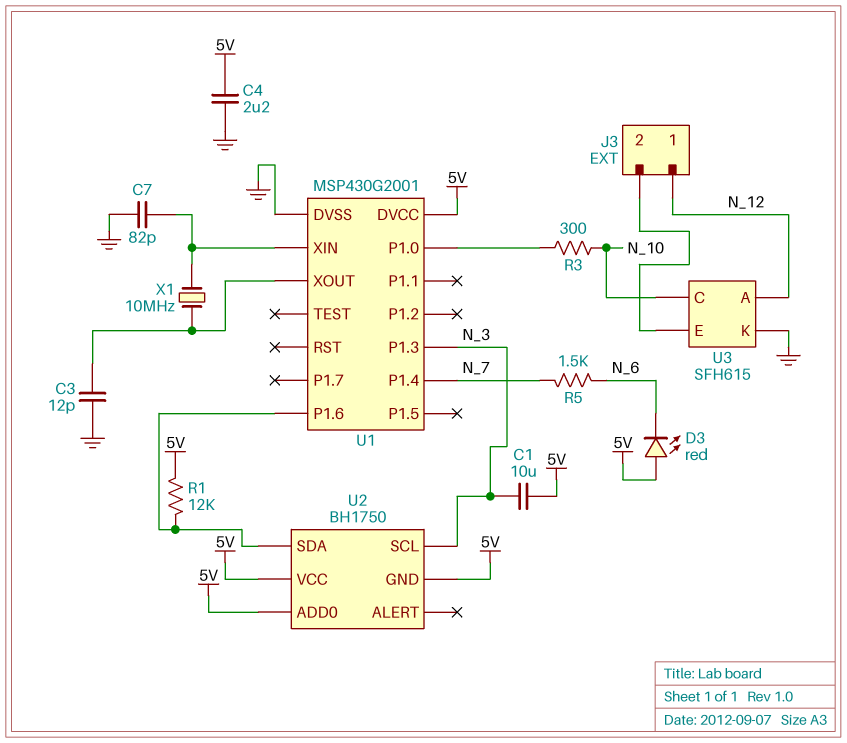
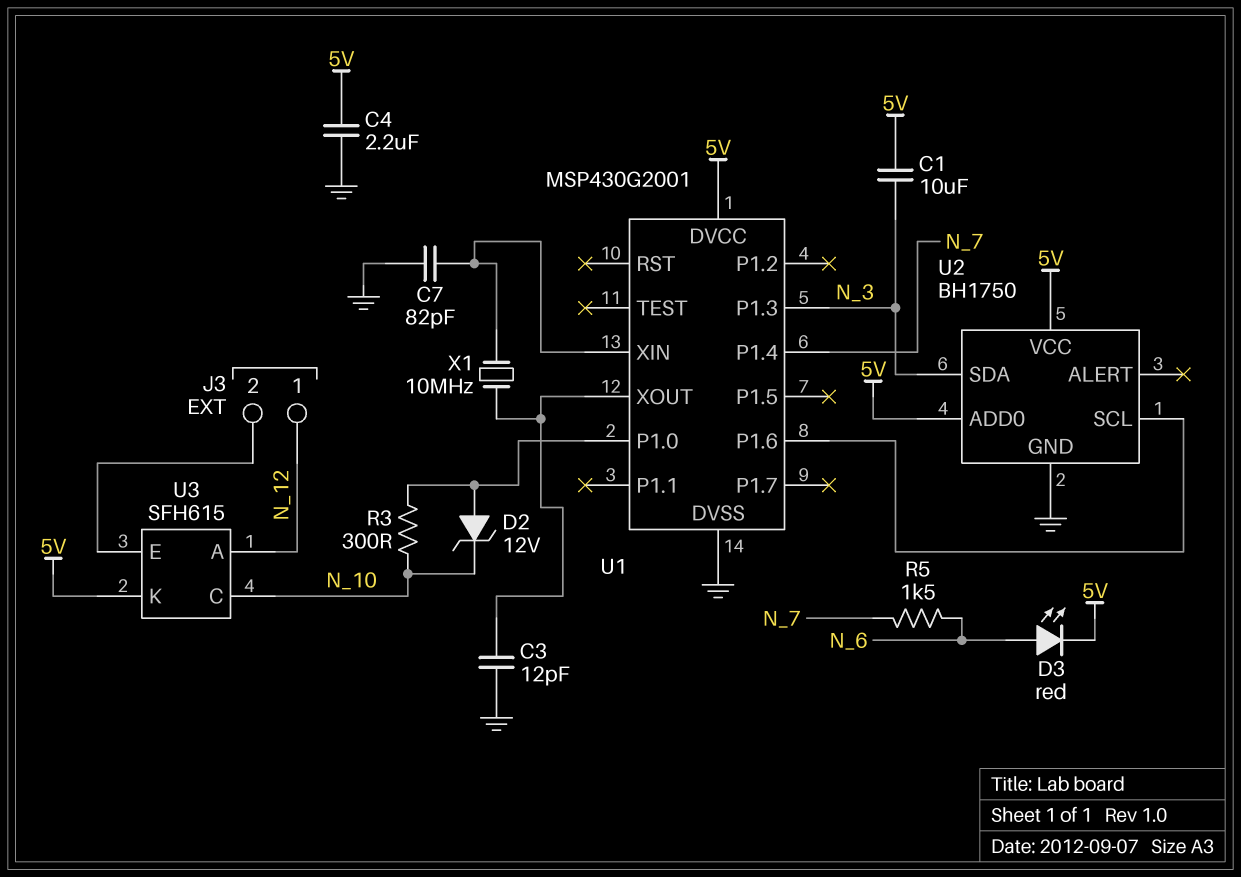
D2: none -> zener 12V (A U1/P1.0, K N_10)
D3: LED red (A 5V, K N_6) -> LED red (A N_6, K 5V)
R1: 12k (5V, U1/P1.6) -> none
U2 pin GND: 5V -> GND
U2 pin SCL: N_3 -> U1/P1.6
U2 pin SDA: U1/P1.6 -> N_3
U3 pin K: GND -> 5V

